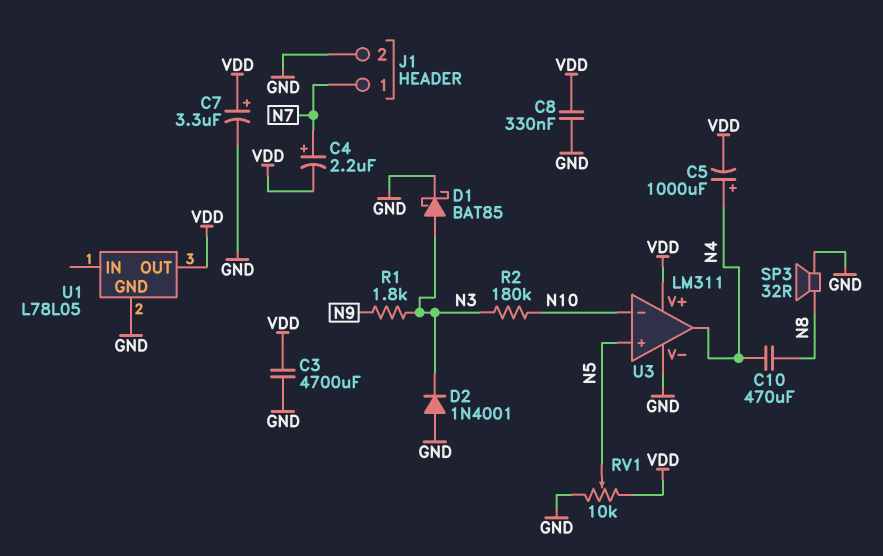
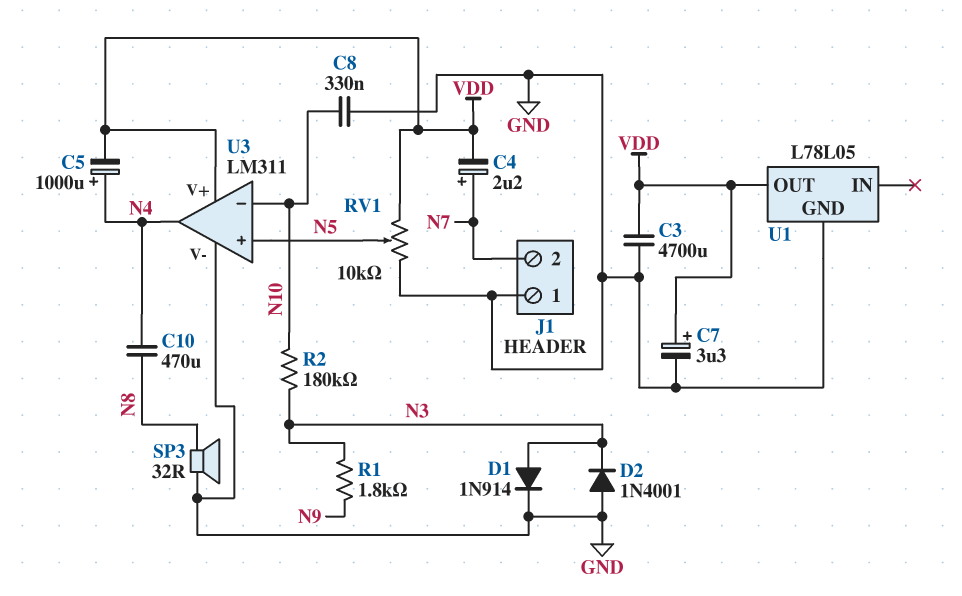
C8: 330nF (GND, VDD) -> 330nF (GND, N10)
D1: schottky BAT85 (A N3, K GND) -> diode 1N914 (A N3, K GND)
J1 pin 1: N7 -> GND
J1 pin 2: GND -> N7

